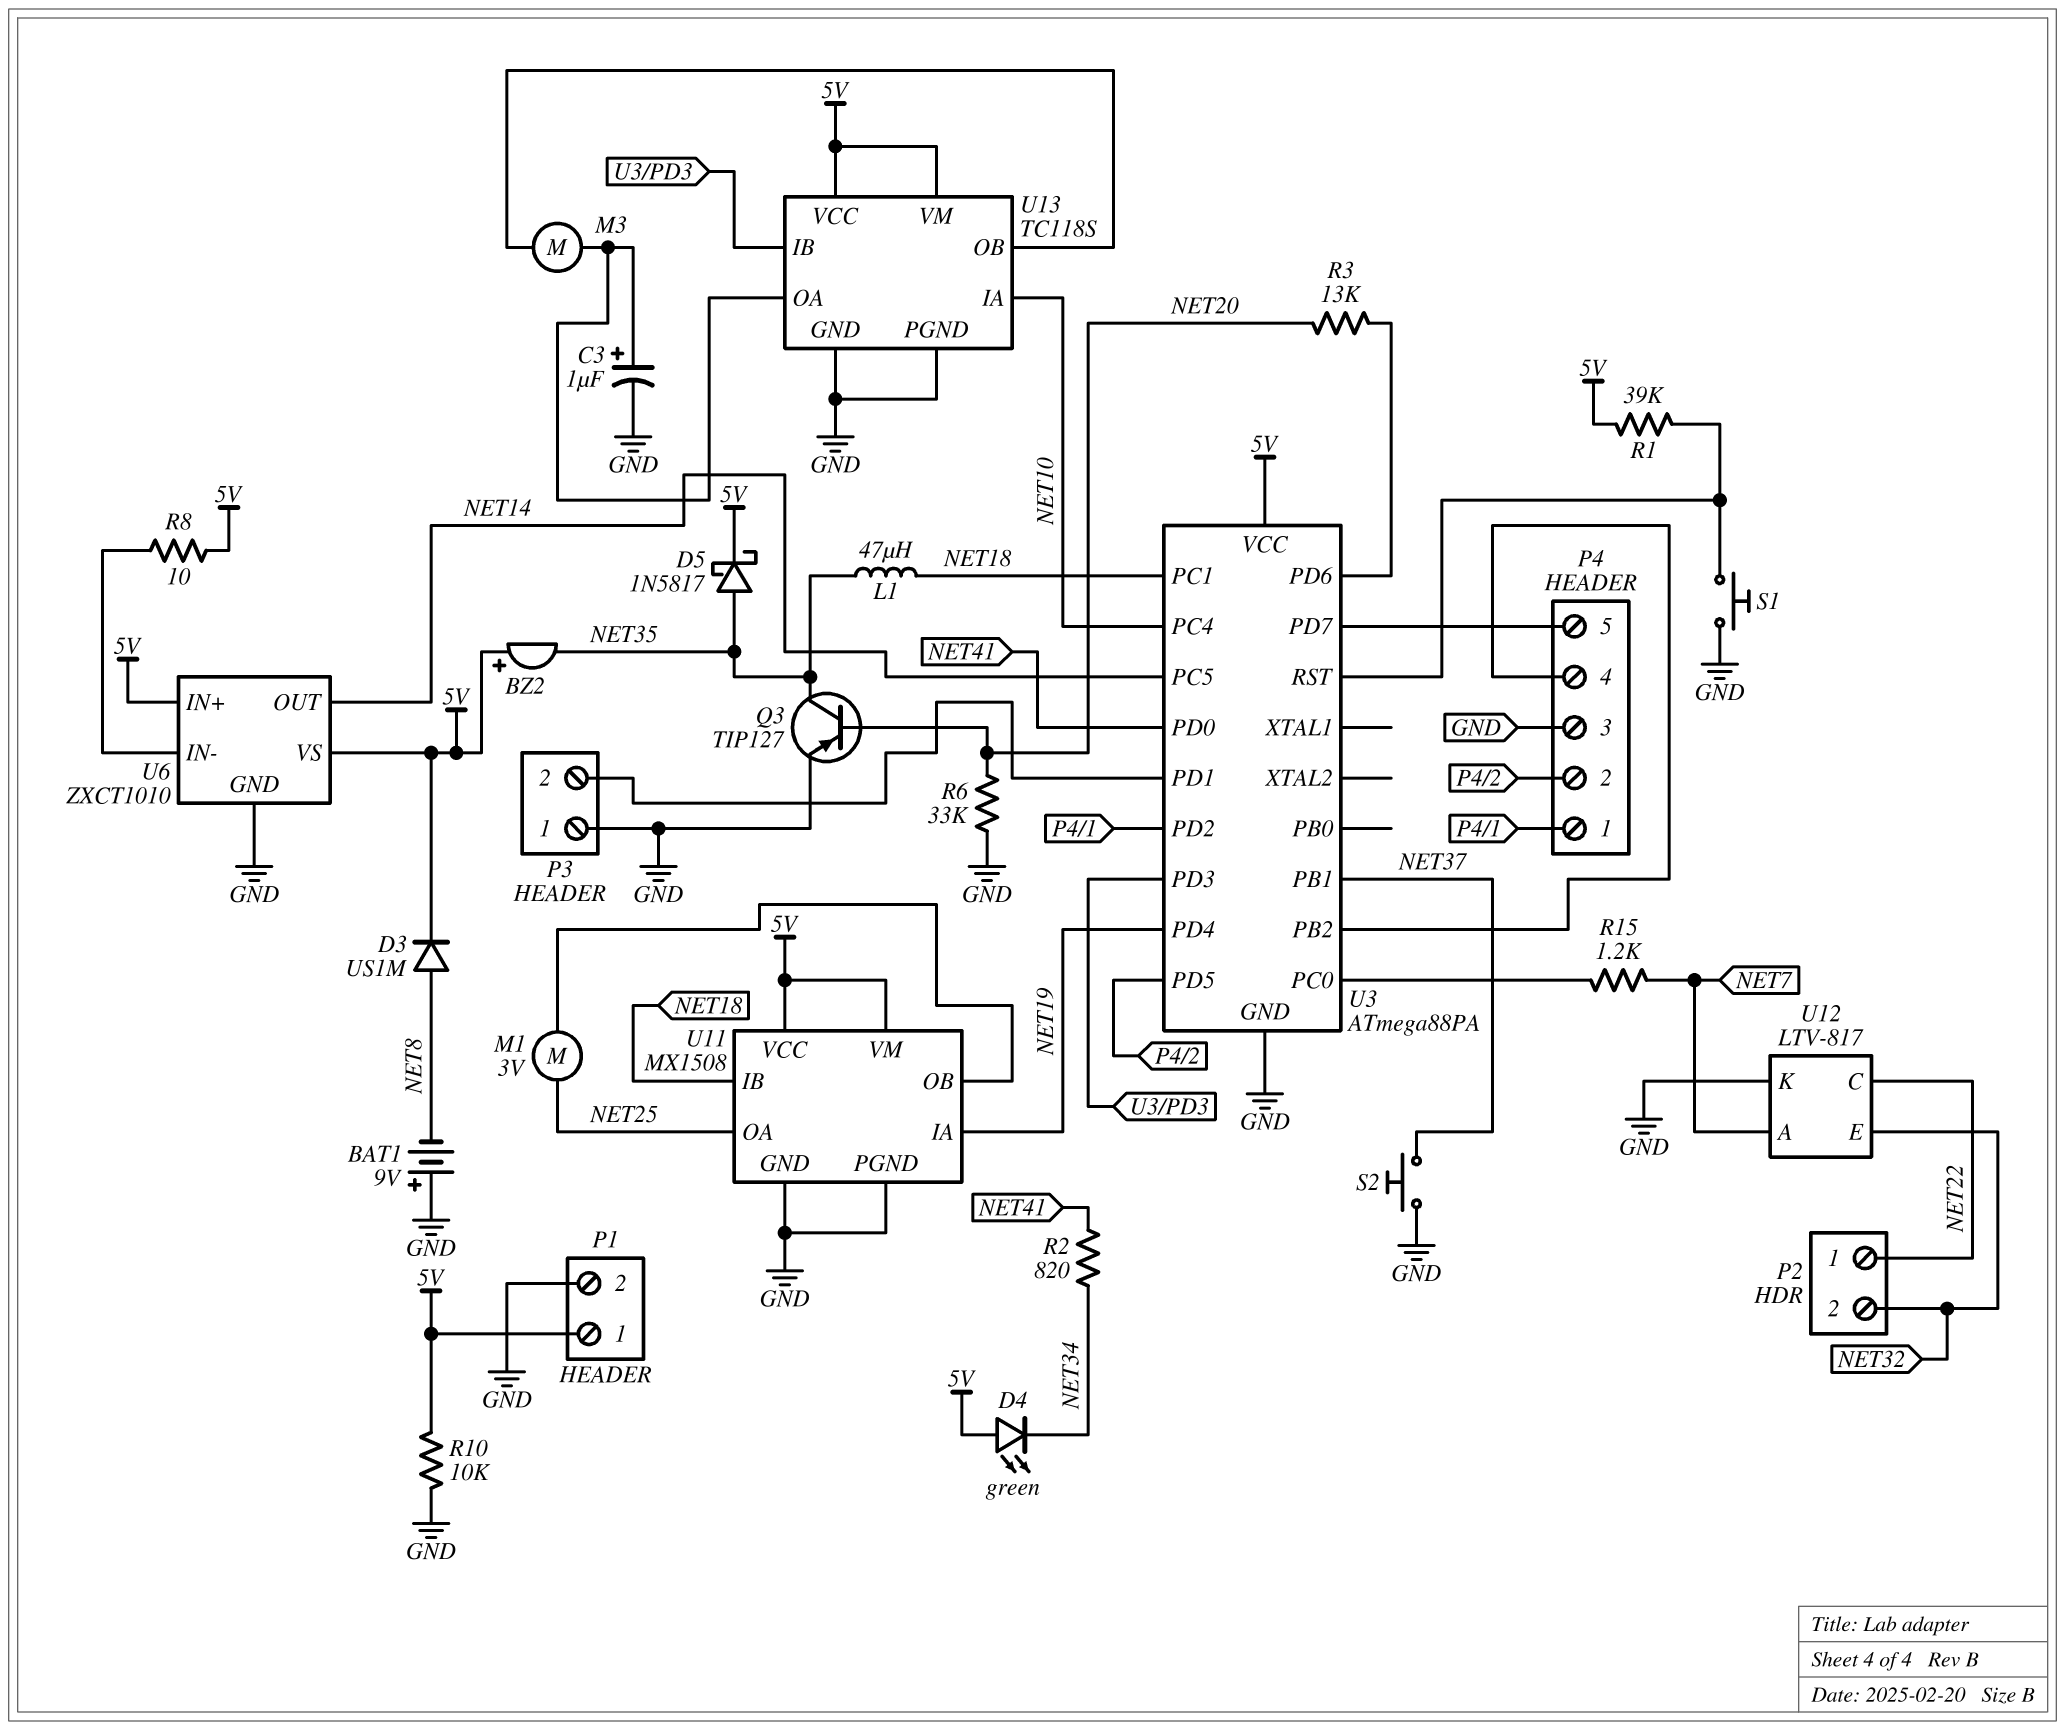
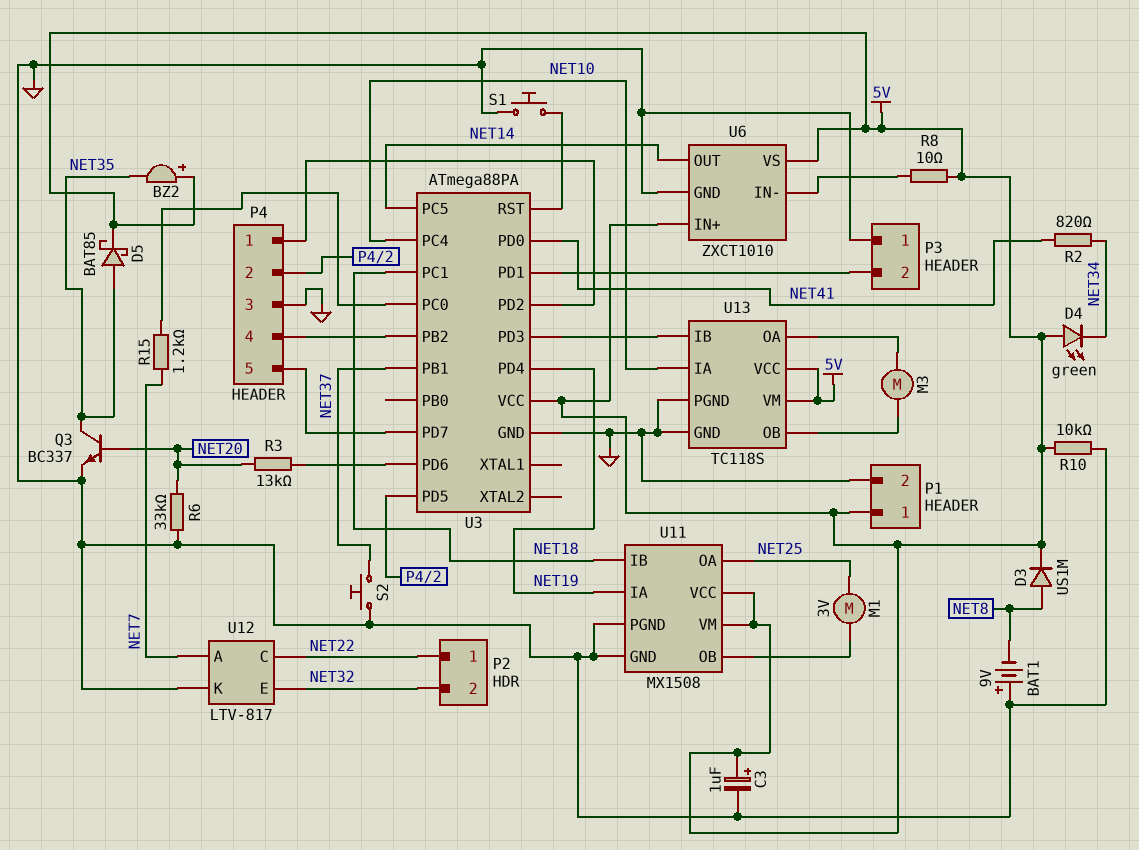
C3: 1uF (plus U13/OA, minus GND) -> 1uF (plus 5V, minus GND)
D5: schottky 1N5817 (A NET35, K 5V) -> schottky BAT85 (A NET35, K 5V)
L1: 47uH (NET18, NET35) -> none
Q3: PNP TIP127 (B NET20, C NET35, E GND) -> NPN BC337 (B NET20, C NET35, E GND)
R1: 39k (5V, U3/RST) -> none

